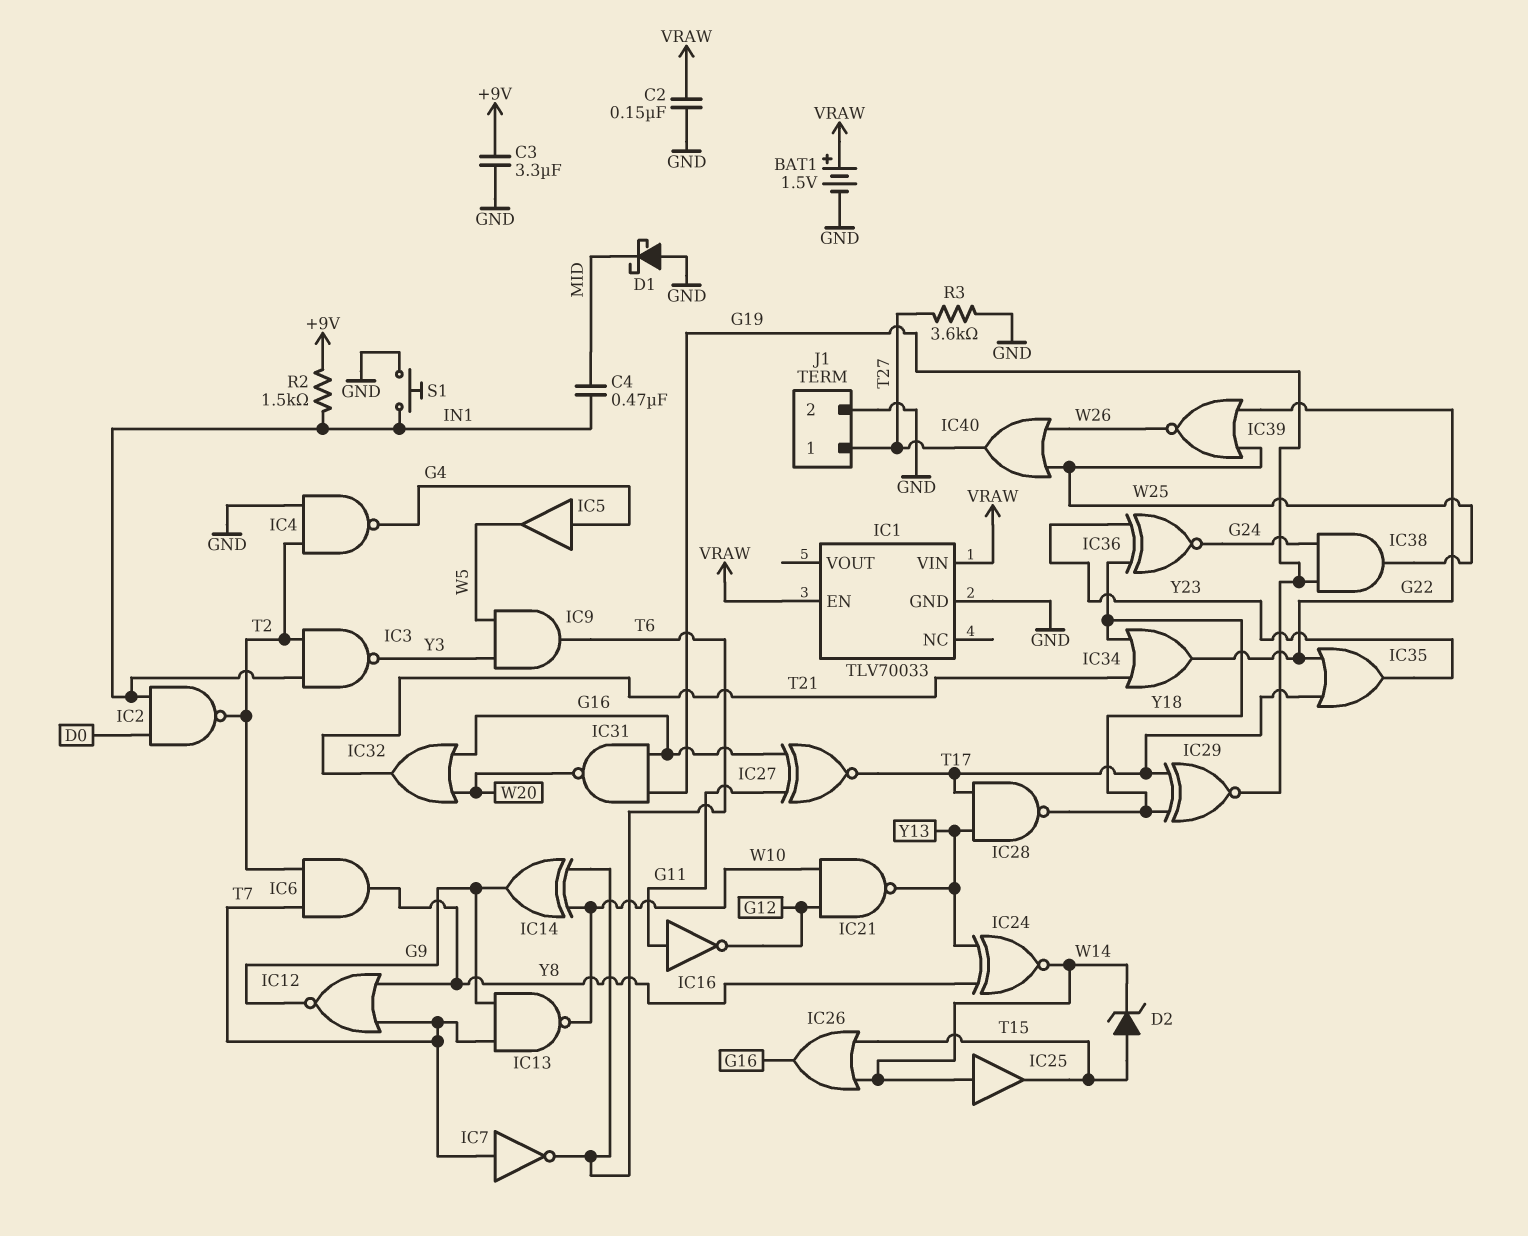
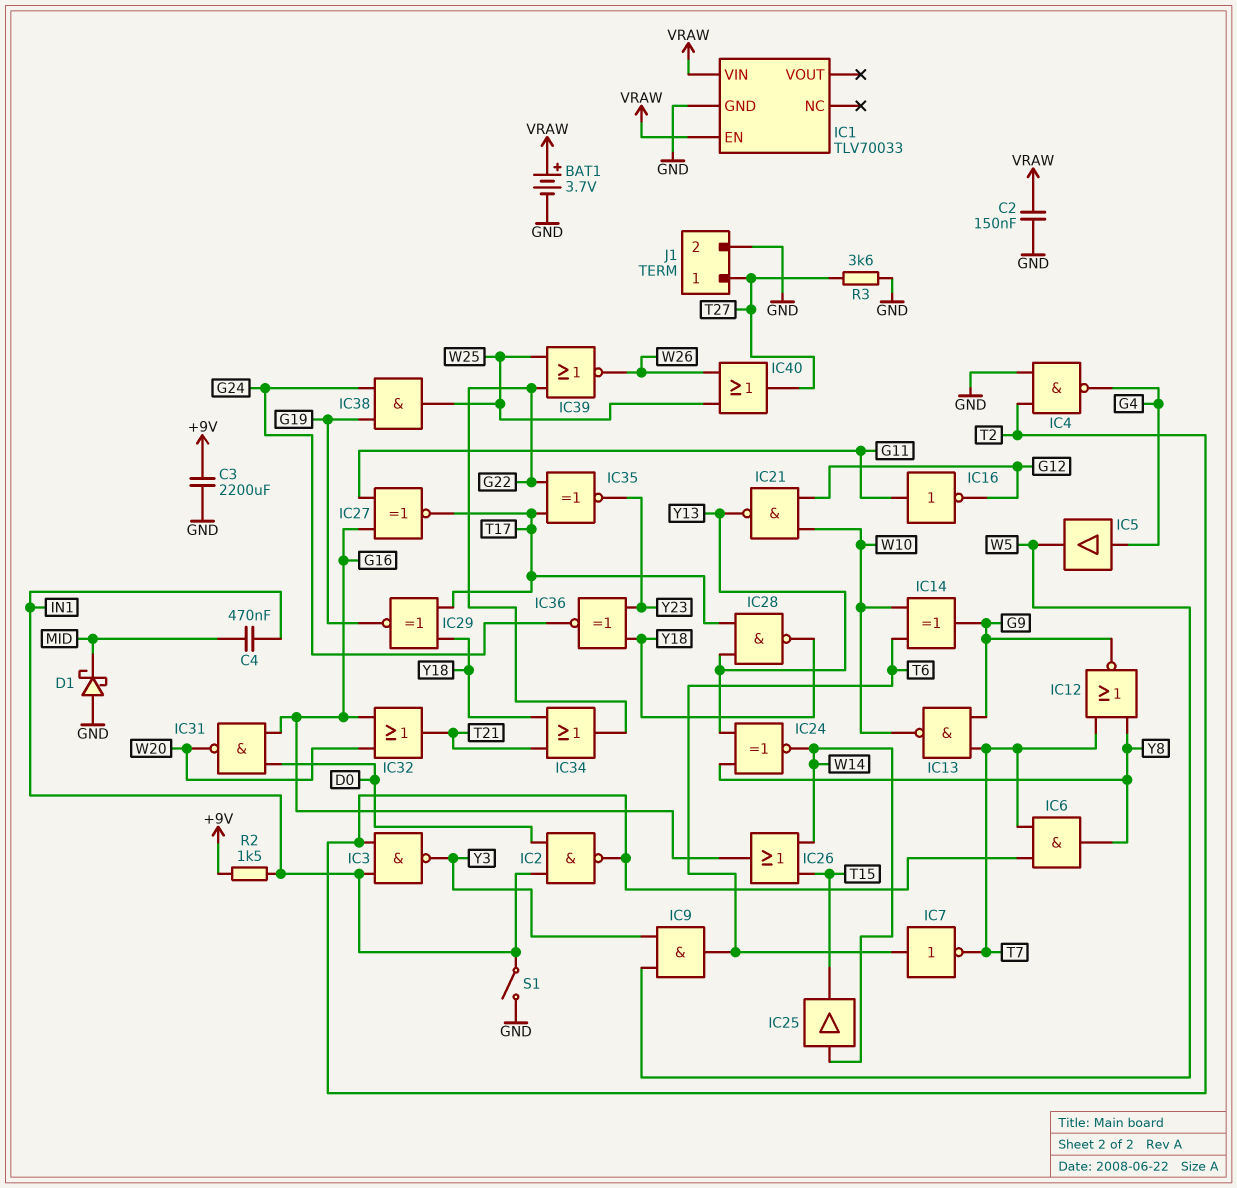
BAT1: 1.5V (plus VRAW, minus GND) -> 3.7V (plus VRAW, minus GND)
C3: 3.3uF (+9V, GND) -> 2200uF (+9V, GND)
D2: zener (A T15, K W14) -> none
IC7: NOT (in T7, out T6) -> NOT (in T6, out T7)
IC31: NAND (in G16, in G19, out W20) -> NAND (in D0, in G16, out W20)
IC35: OR (in G22, in T17, out Y23) -> XNOR (in G22, in T17, out Y23)
S1: button (GND, IN1) -> switch (GND, IN1)

